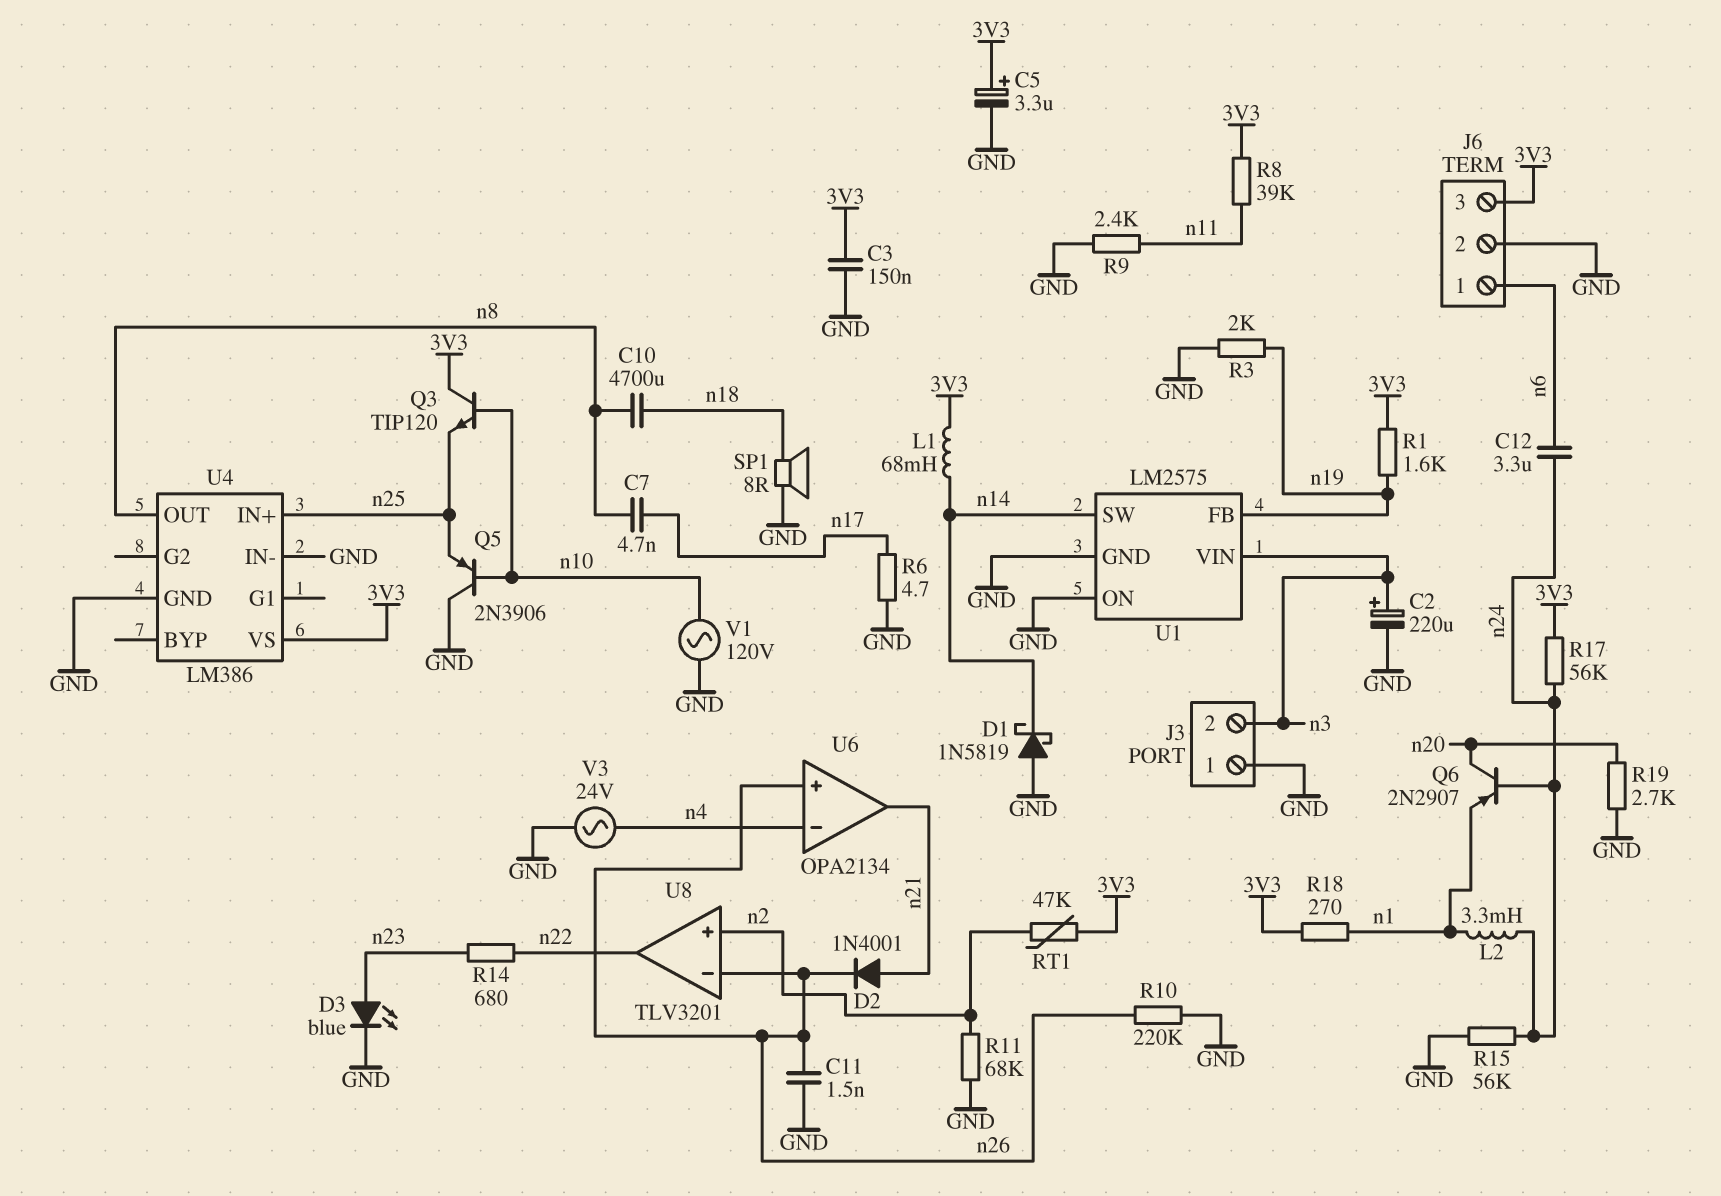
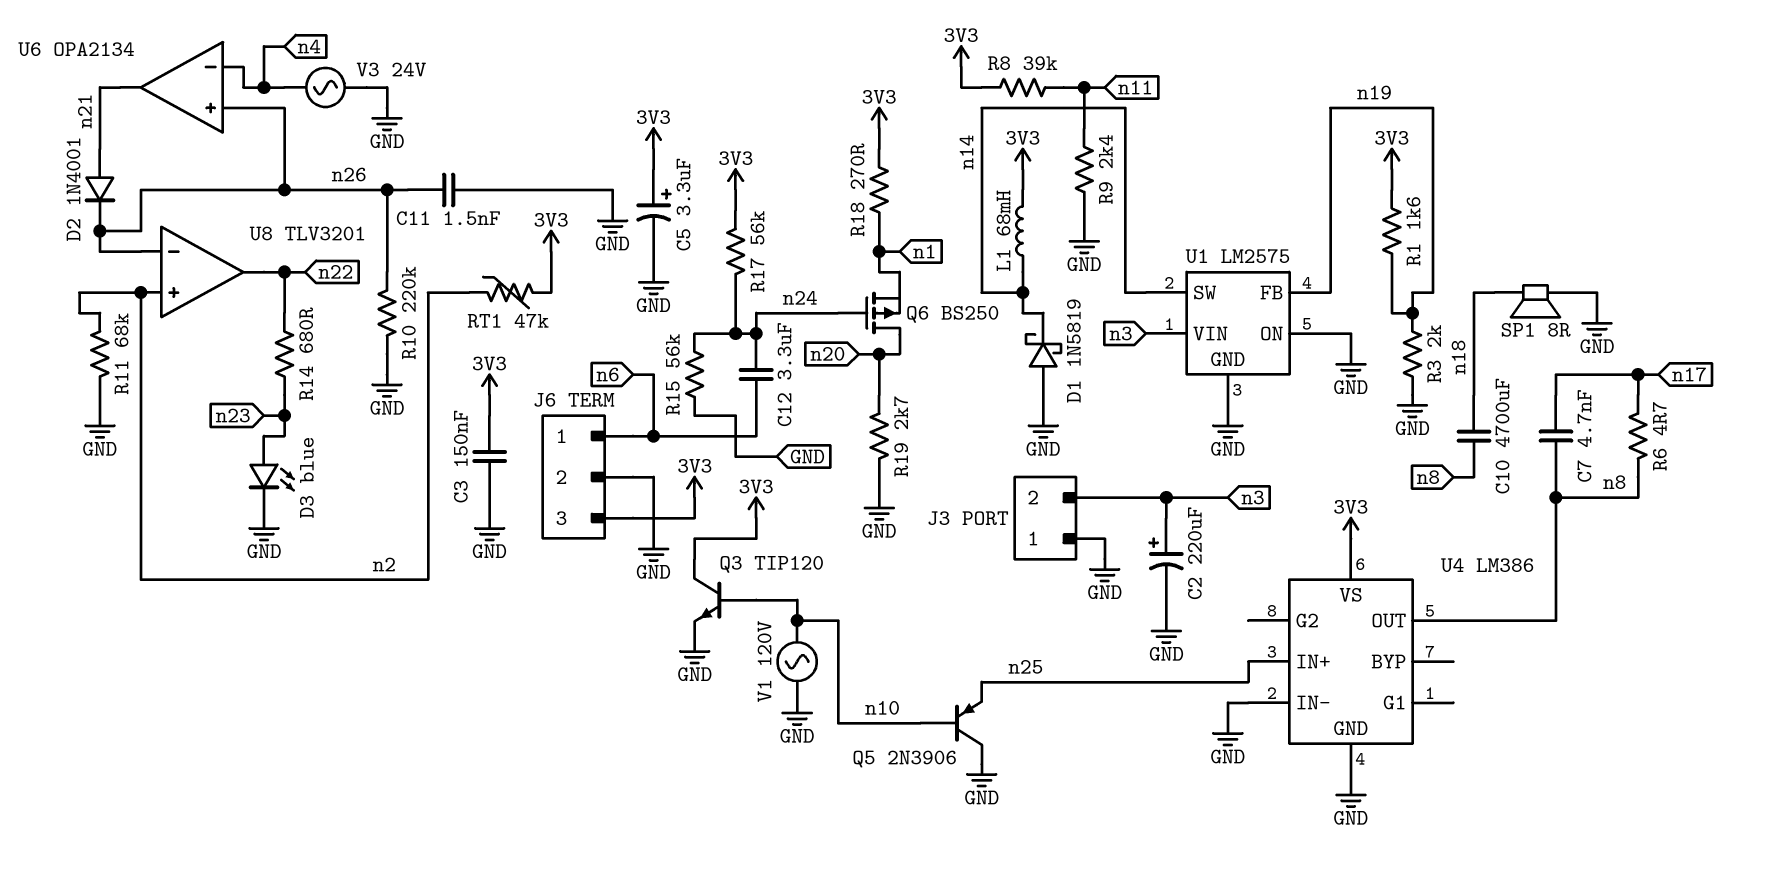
L2: 3.3mH (n1, n24) -> none
Q3: NPN TIP120 (B n10, C 3V3, E n25) -> NPN TIP120 (B n10, C 3V3, E GND)
Q6: PNP 2N2907 (B n24, C n20, E n1) -> PMOS BS250 (G n24, D n20, S n1)
R6: 4.7 (GND, n17) -> 4.7 (n8, n17)

